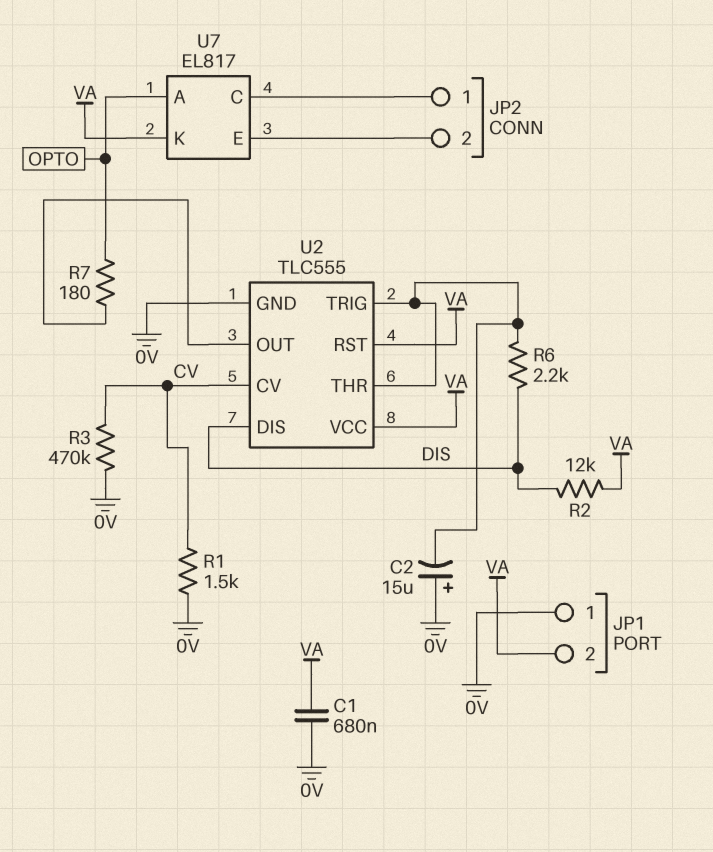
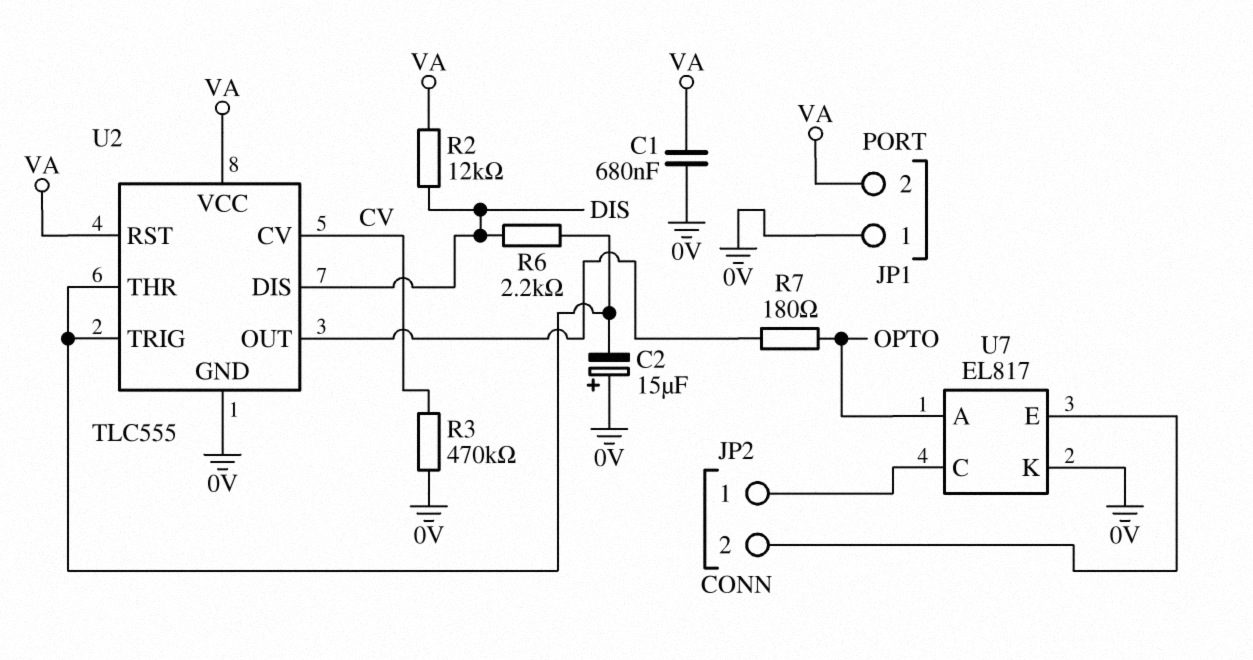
R1: 1.5k (0V, CV) -> none
U7 pin K: VA -> 0V

